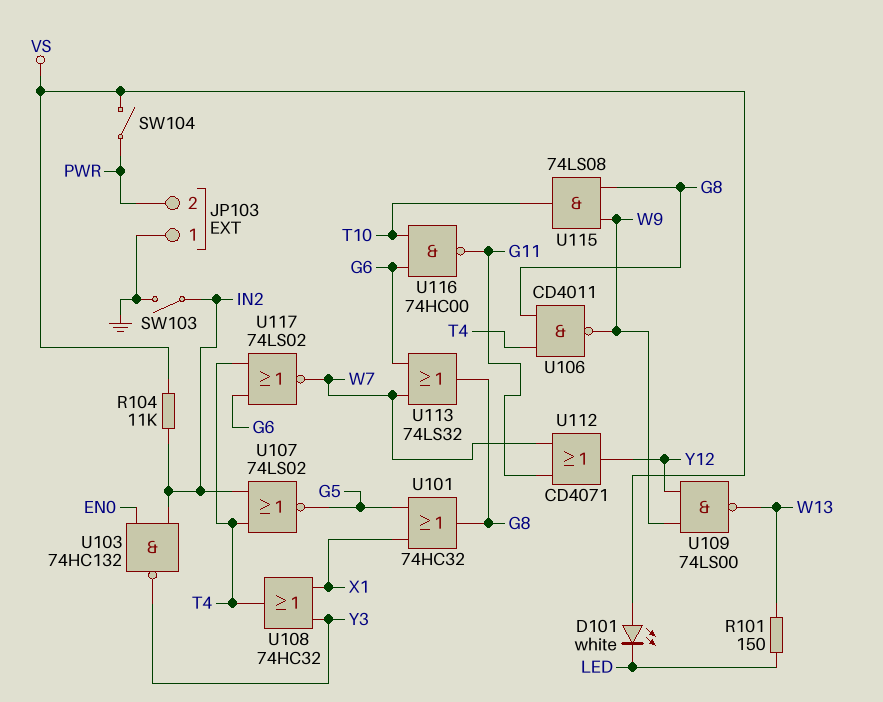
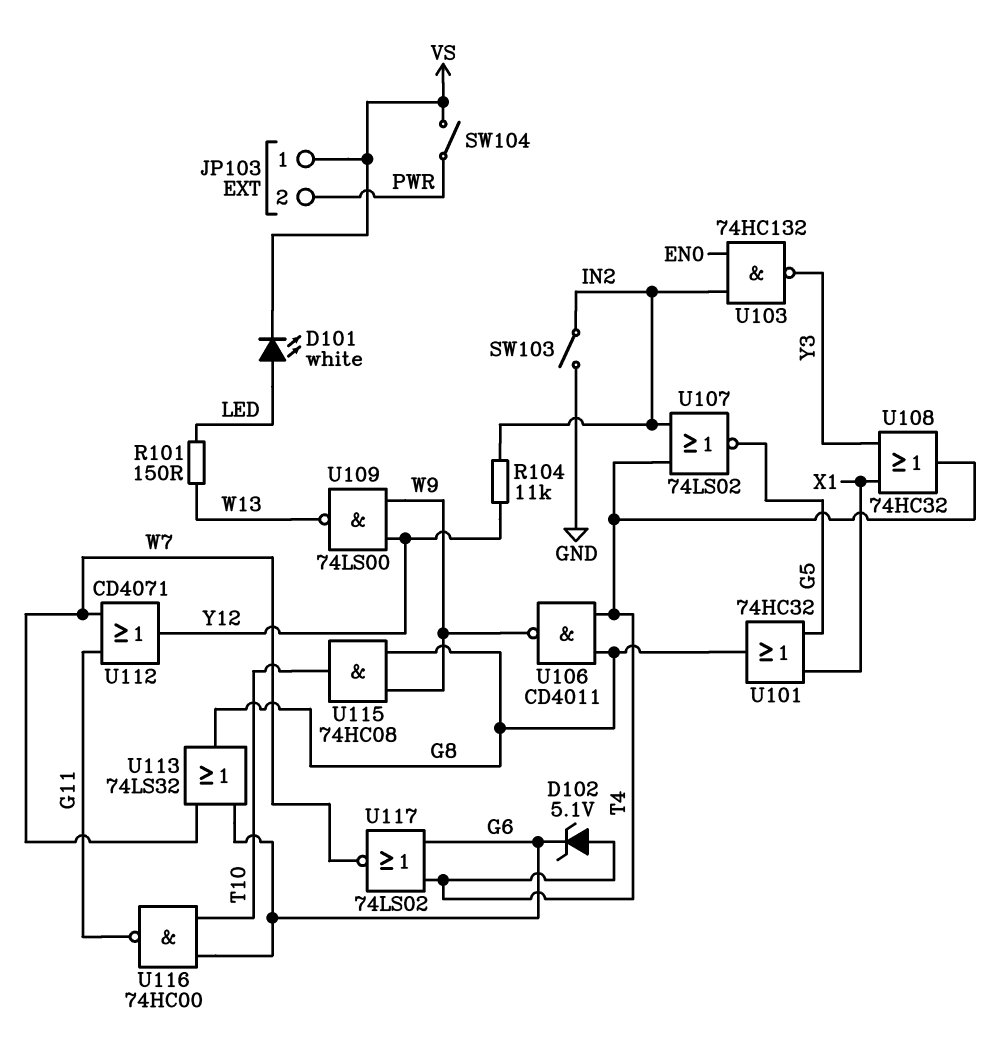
D101: LED white (A VS, K LED) -> LED white (A LED, K VS)
D102: none -> zener 5.1V (A T4, K G6)
JP103 pin 1: GND -> VS
R104: 11k (IN2, VS) -> 11k (IN2, Y12)
U115: AND 74LS08 (in G8, in W9, out T10) -> AND 74HC08 (in G8, in W9, out T10)

